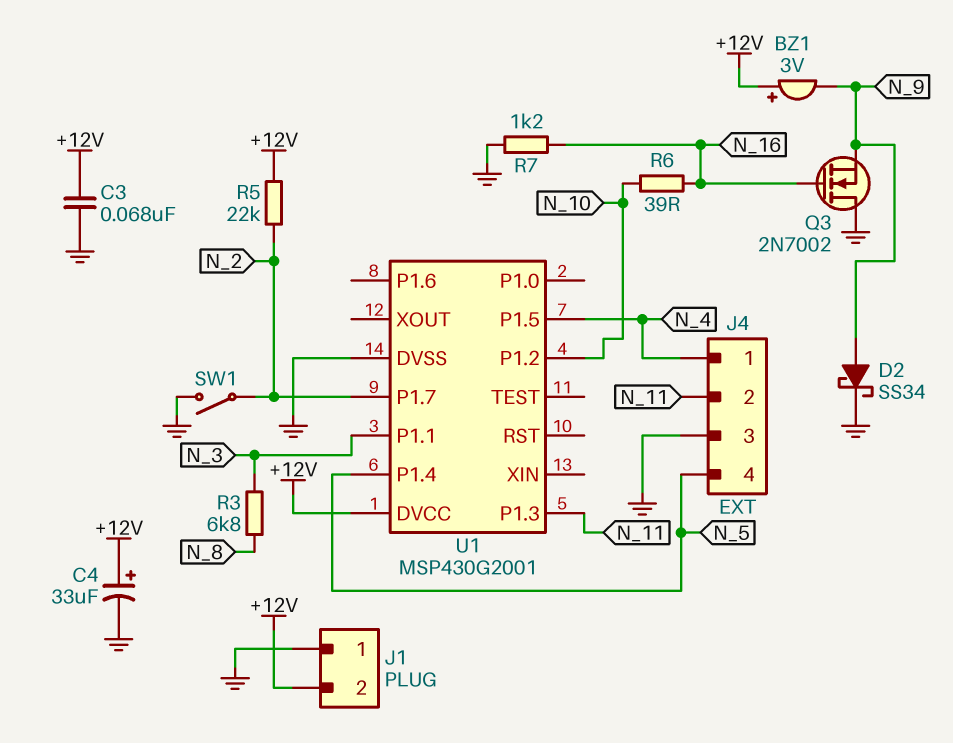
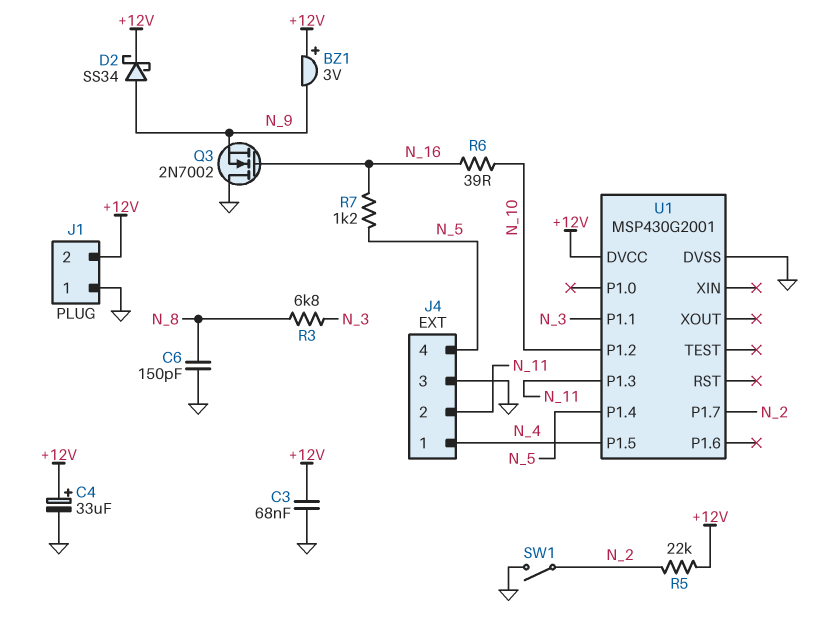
C6: none -> 150pF (GND, N_8)
D2: schottky SS34 (A N_9, K GND) -> schottky SS34 (A N_9, K +12V)
R7: 1.2k (GND, N_16) -> 1.2k (N_5, N_16)

